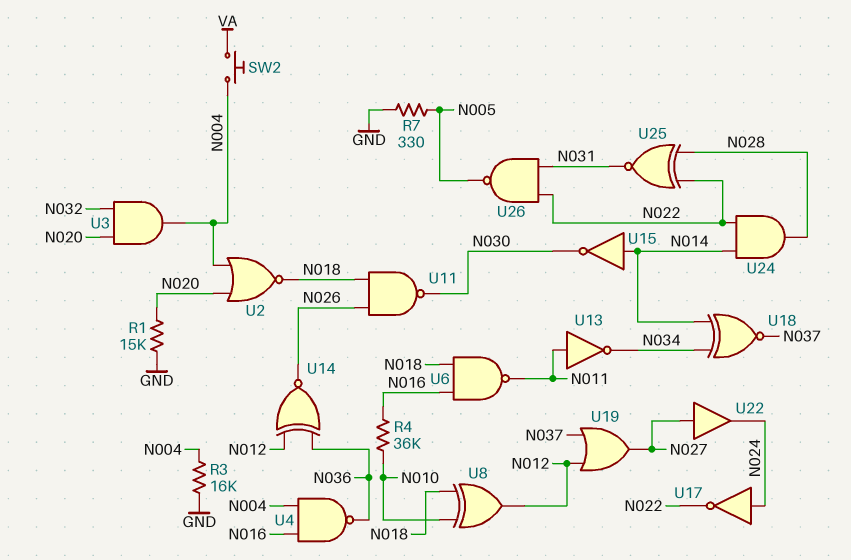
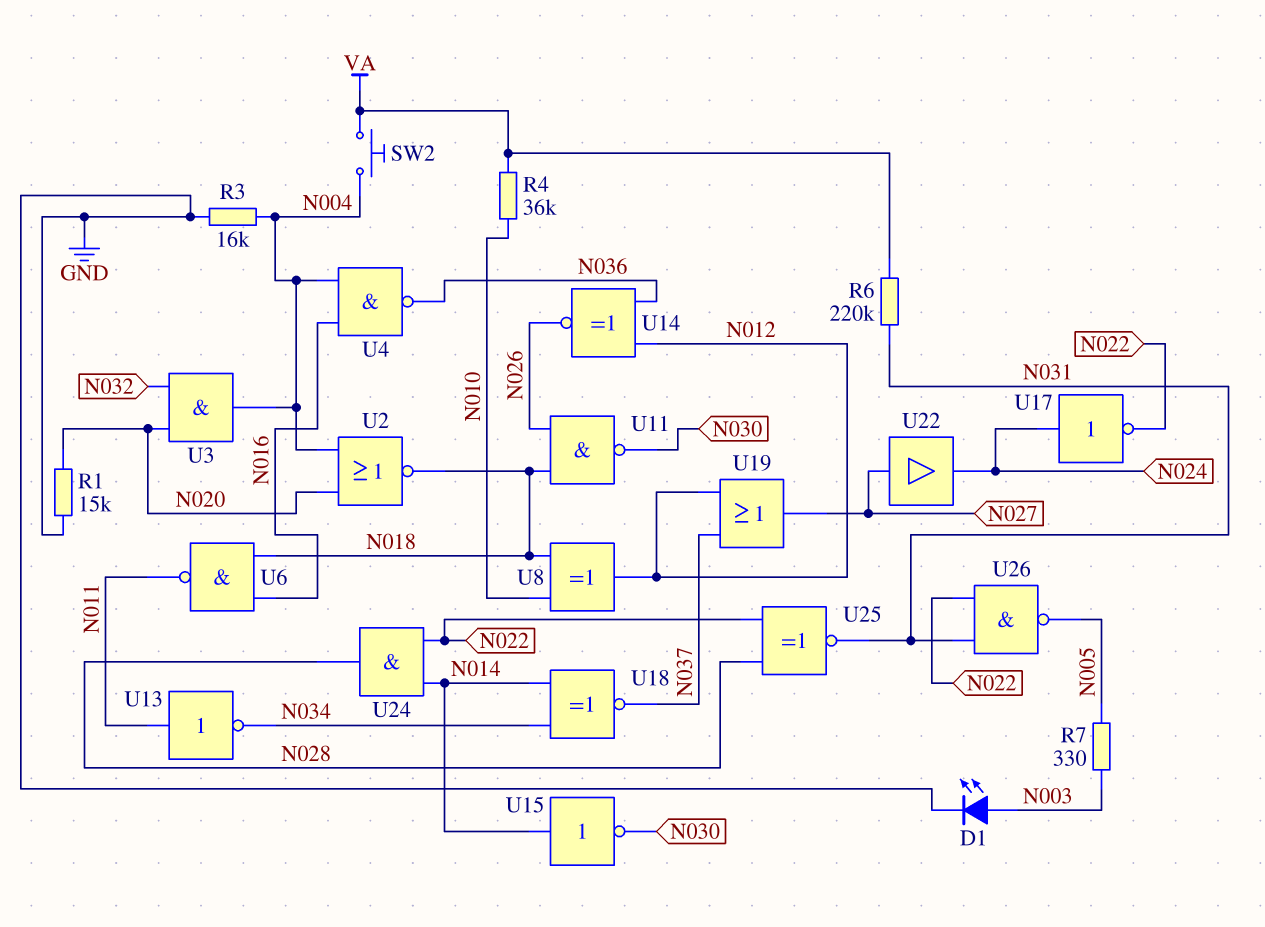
D1: none -> LED (A N003, K GND)
R4: 36k (N010, N016) -> 36k (N010, VA)
R6: none -> 220k (N031, VA)
R7: 330 (GND, N005) -> 330 (N003, N005)

